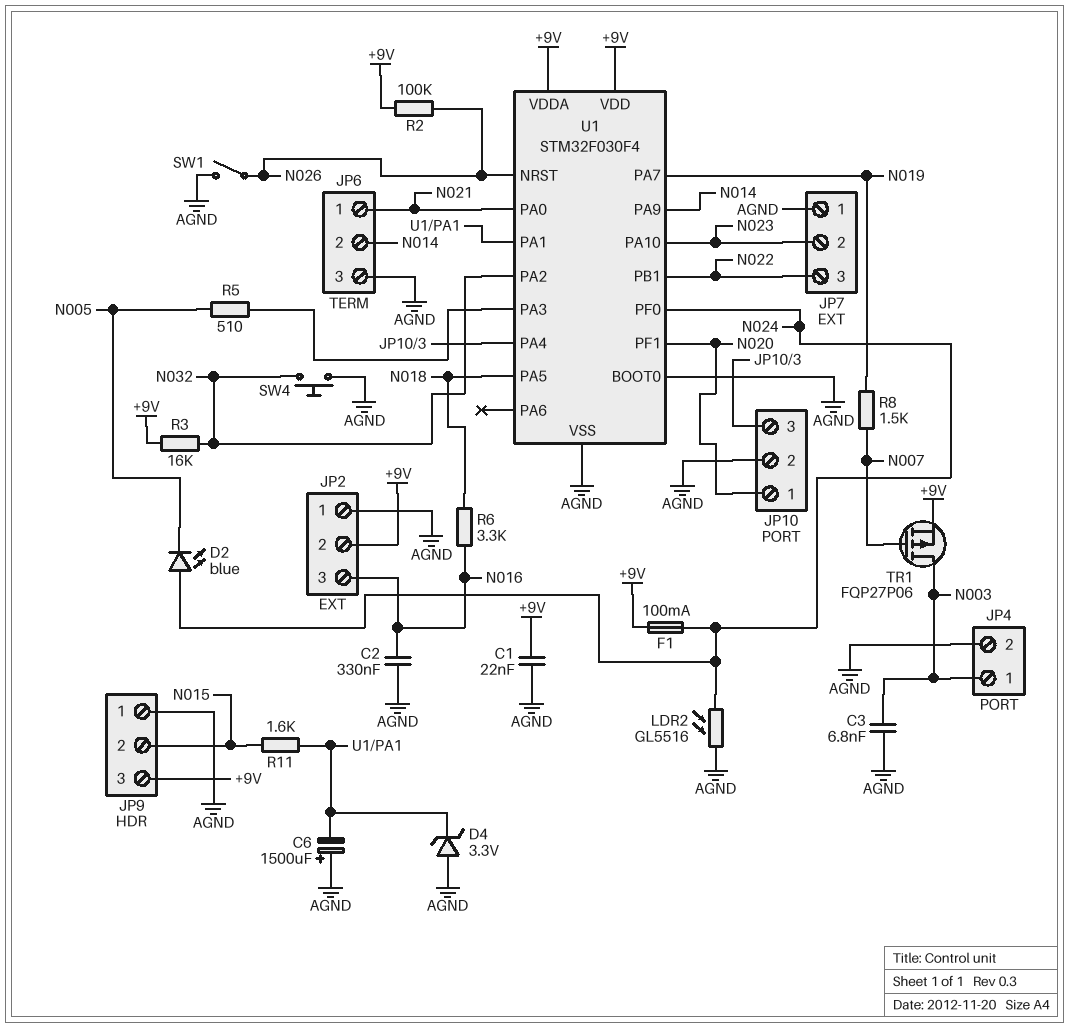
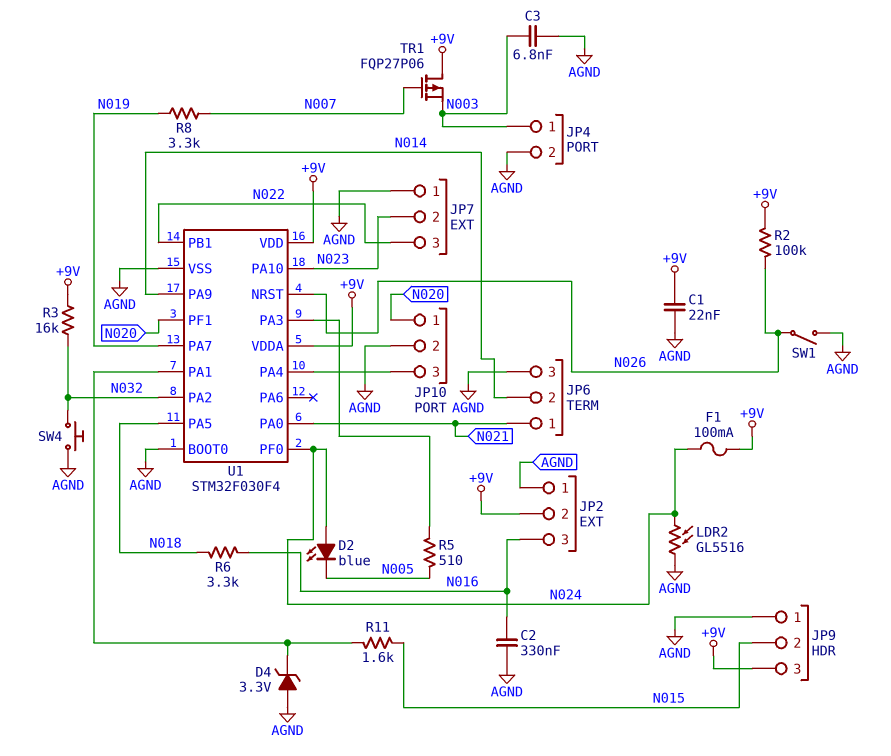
C6: 1500uF (plus AGND, minus U1/PA1) -> none
R8: 1.5k (N007, N019) -> 3.3k (N007, N019)
TR1: PMOS FQP27P06 (G N007, D N003, S +9V) -> PMOS FQP27P06 (G N007, D +9V, S N003)

